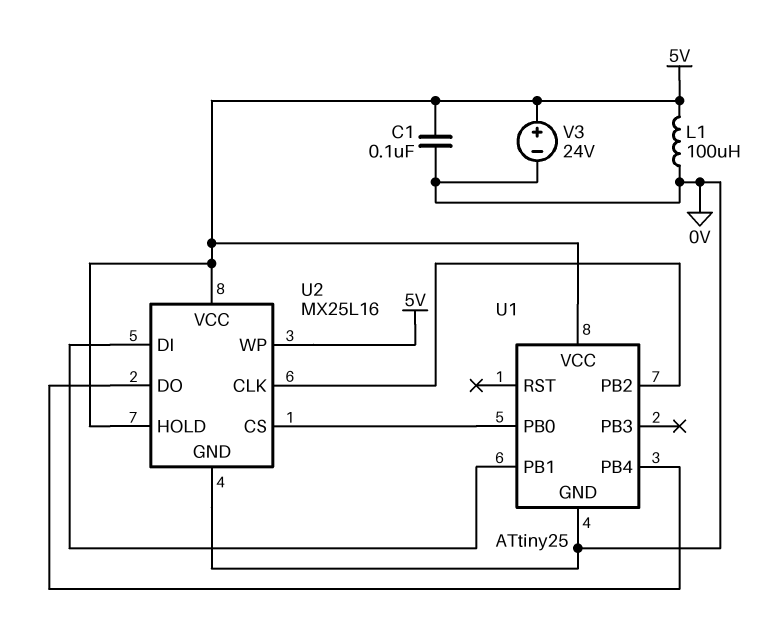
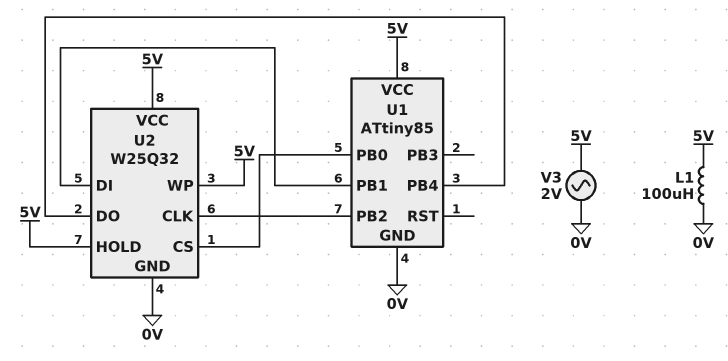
C1: 100nF (0V, 5V) -> none
U1: ATtiny25 -> ATtiny85
U2: MX25L16 -> W25Q32
V3: 24V (plus 5V, minus 0V) -> AC 2V (0V, 5V)

